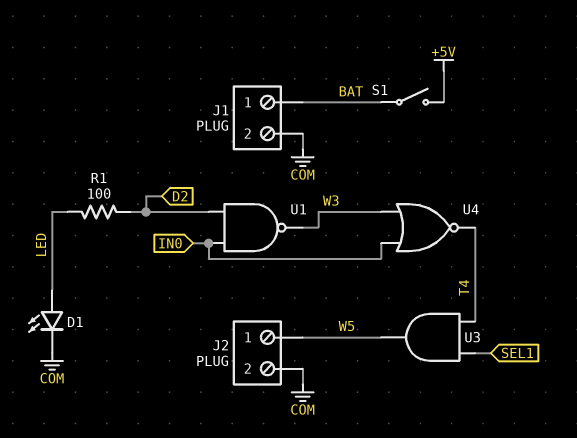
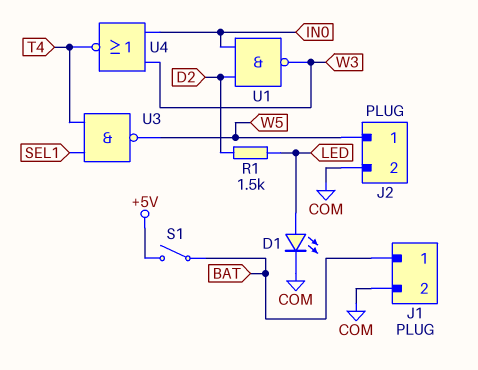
R1: 100 (D2, LED) -> 1.5k (D2, LED)
U3: AND (in SEL1, in T4, out W5) -> NAND (in SEL1, in T4, out W5)

